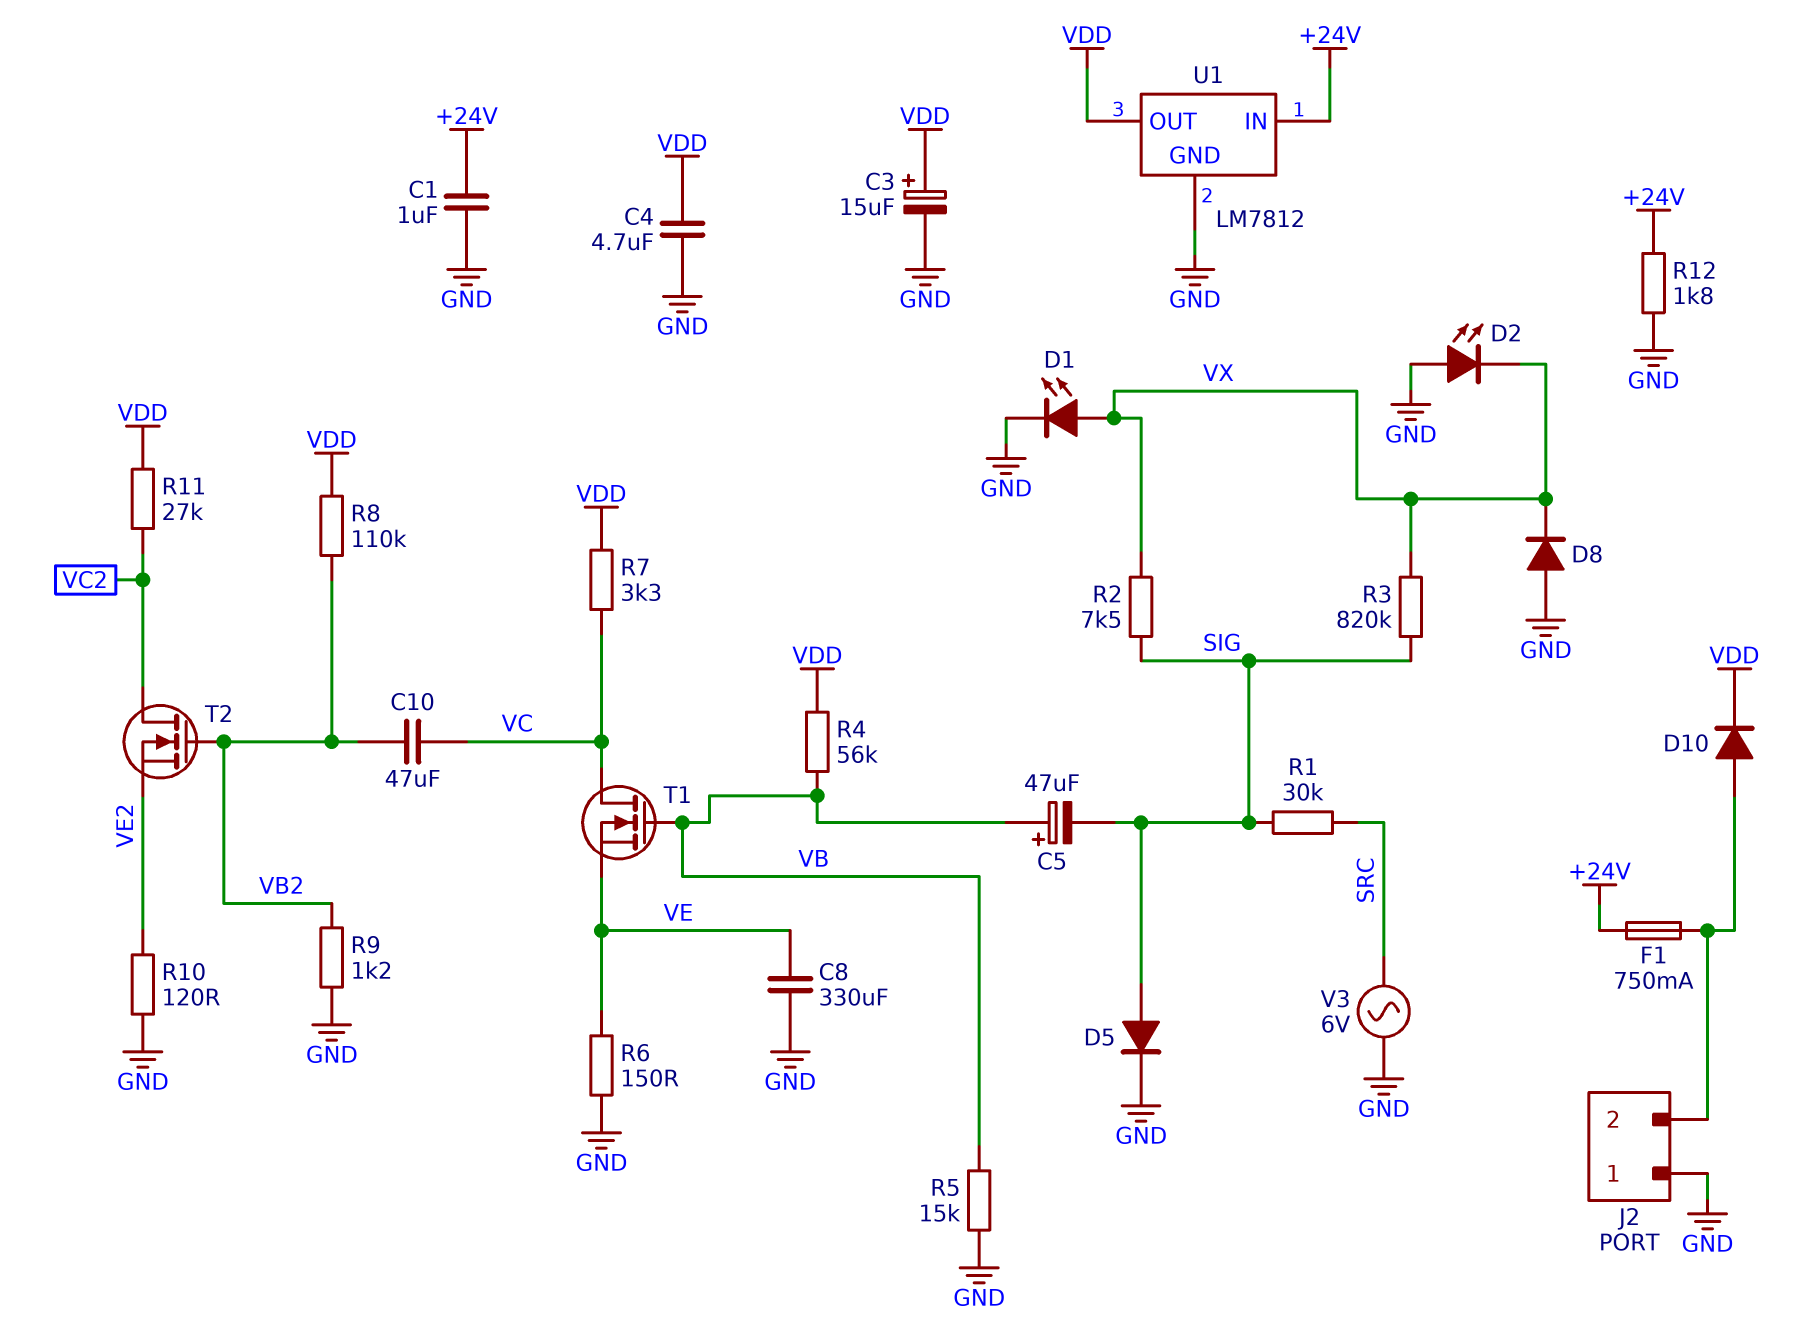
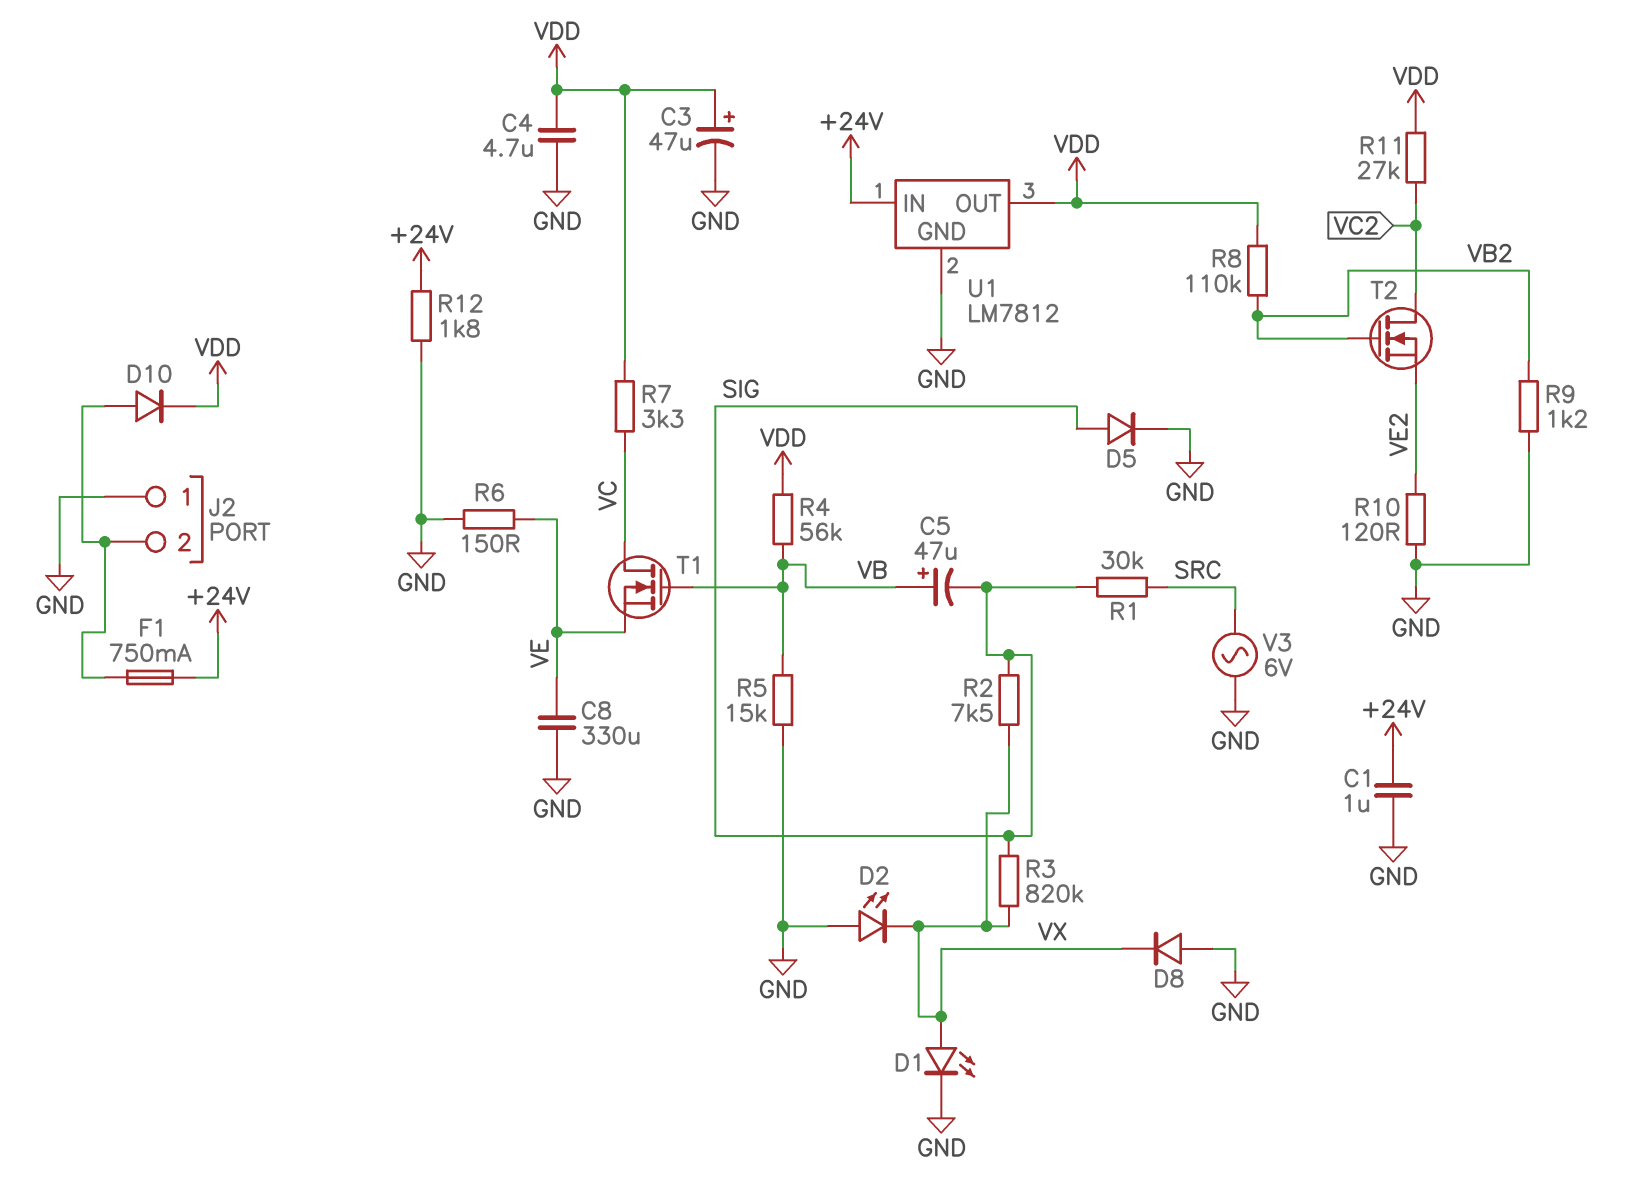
C3: 15uF (plus VDD, minus GND) -> 47uF (plus VDD, minus GND)
C10: 47uF (VB2, VC) -> none

